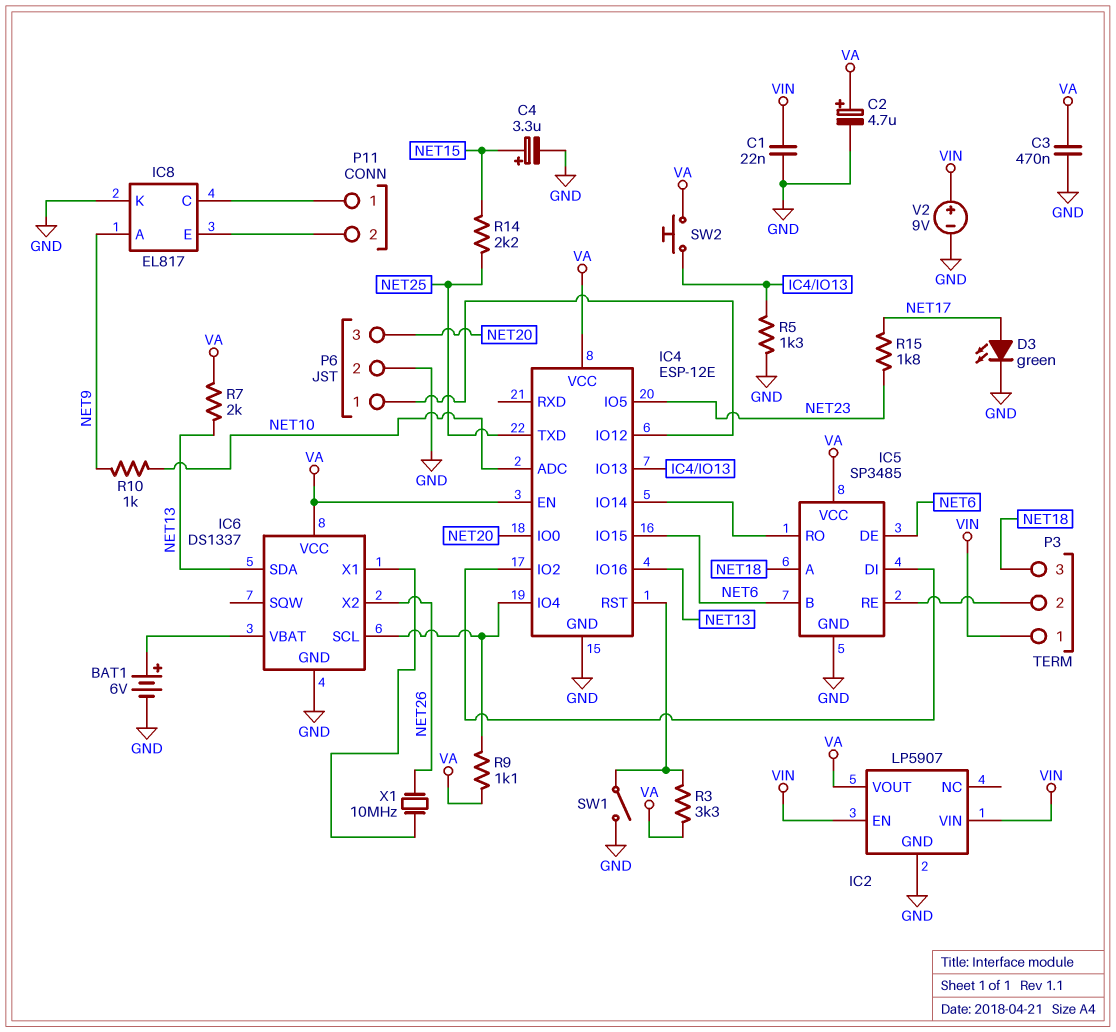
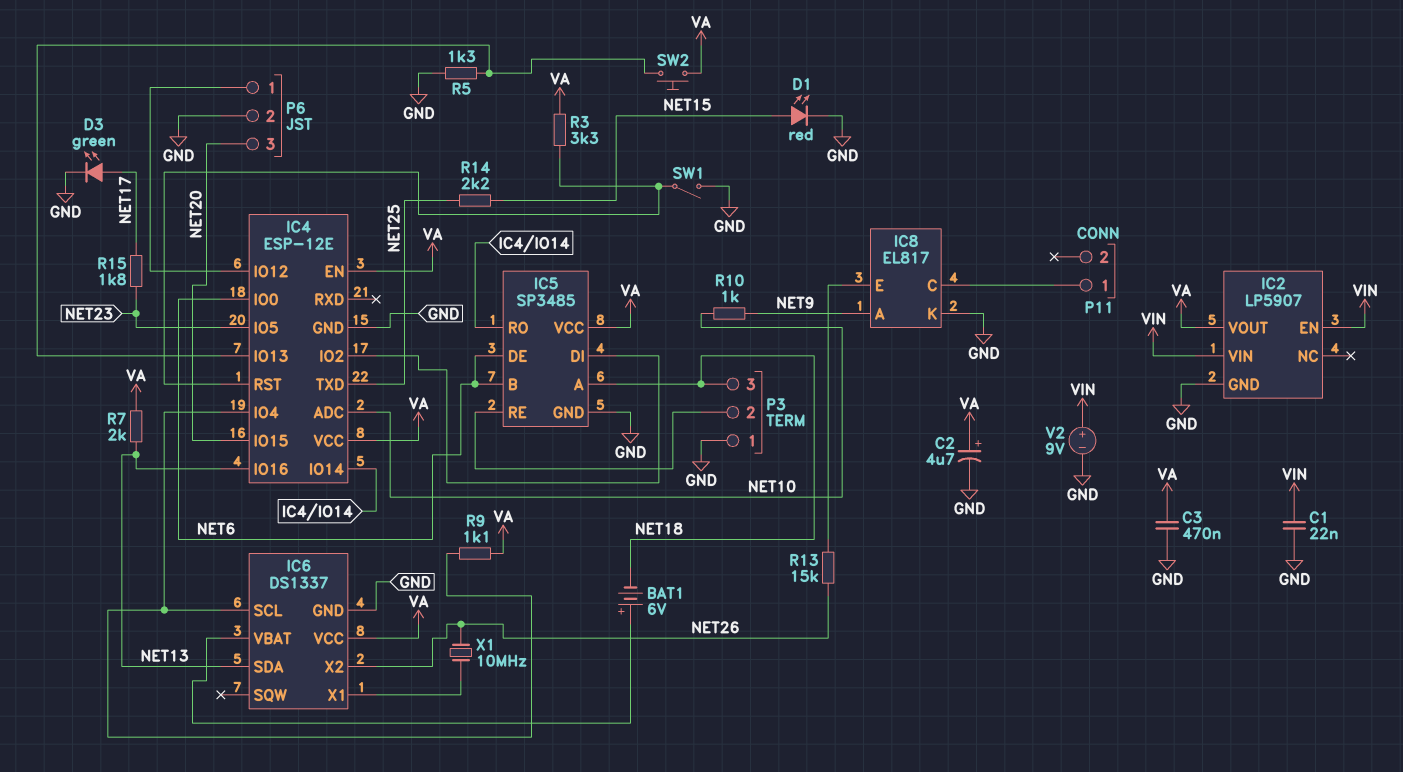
BAT1: 6V (plus IC6/VBAT, minus GND) -> 6V (plus IC6/VBAT, minus NET18)
C4: 3.3uF (plus NET15, minus GND) -> none
D1: none -> LED red (A NET15, K GND)
IC4 pin IO0: NET20 -> NET6
IC4 pin IO15: NET6 -> NET20
P3 pin 1: VIN -> GND
P11 pin 2: IC8/E -> none
R13: none -> 15k (IC8/E, NET26)

